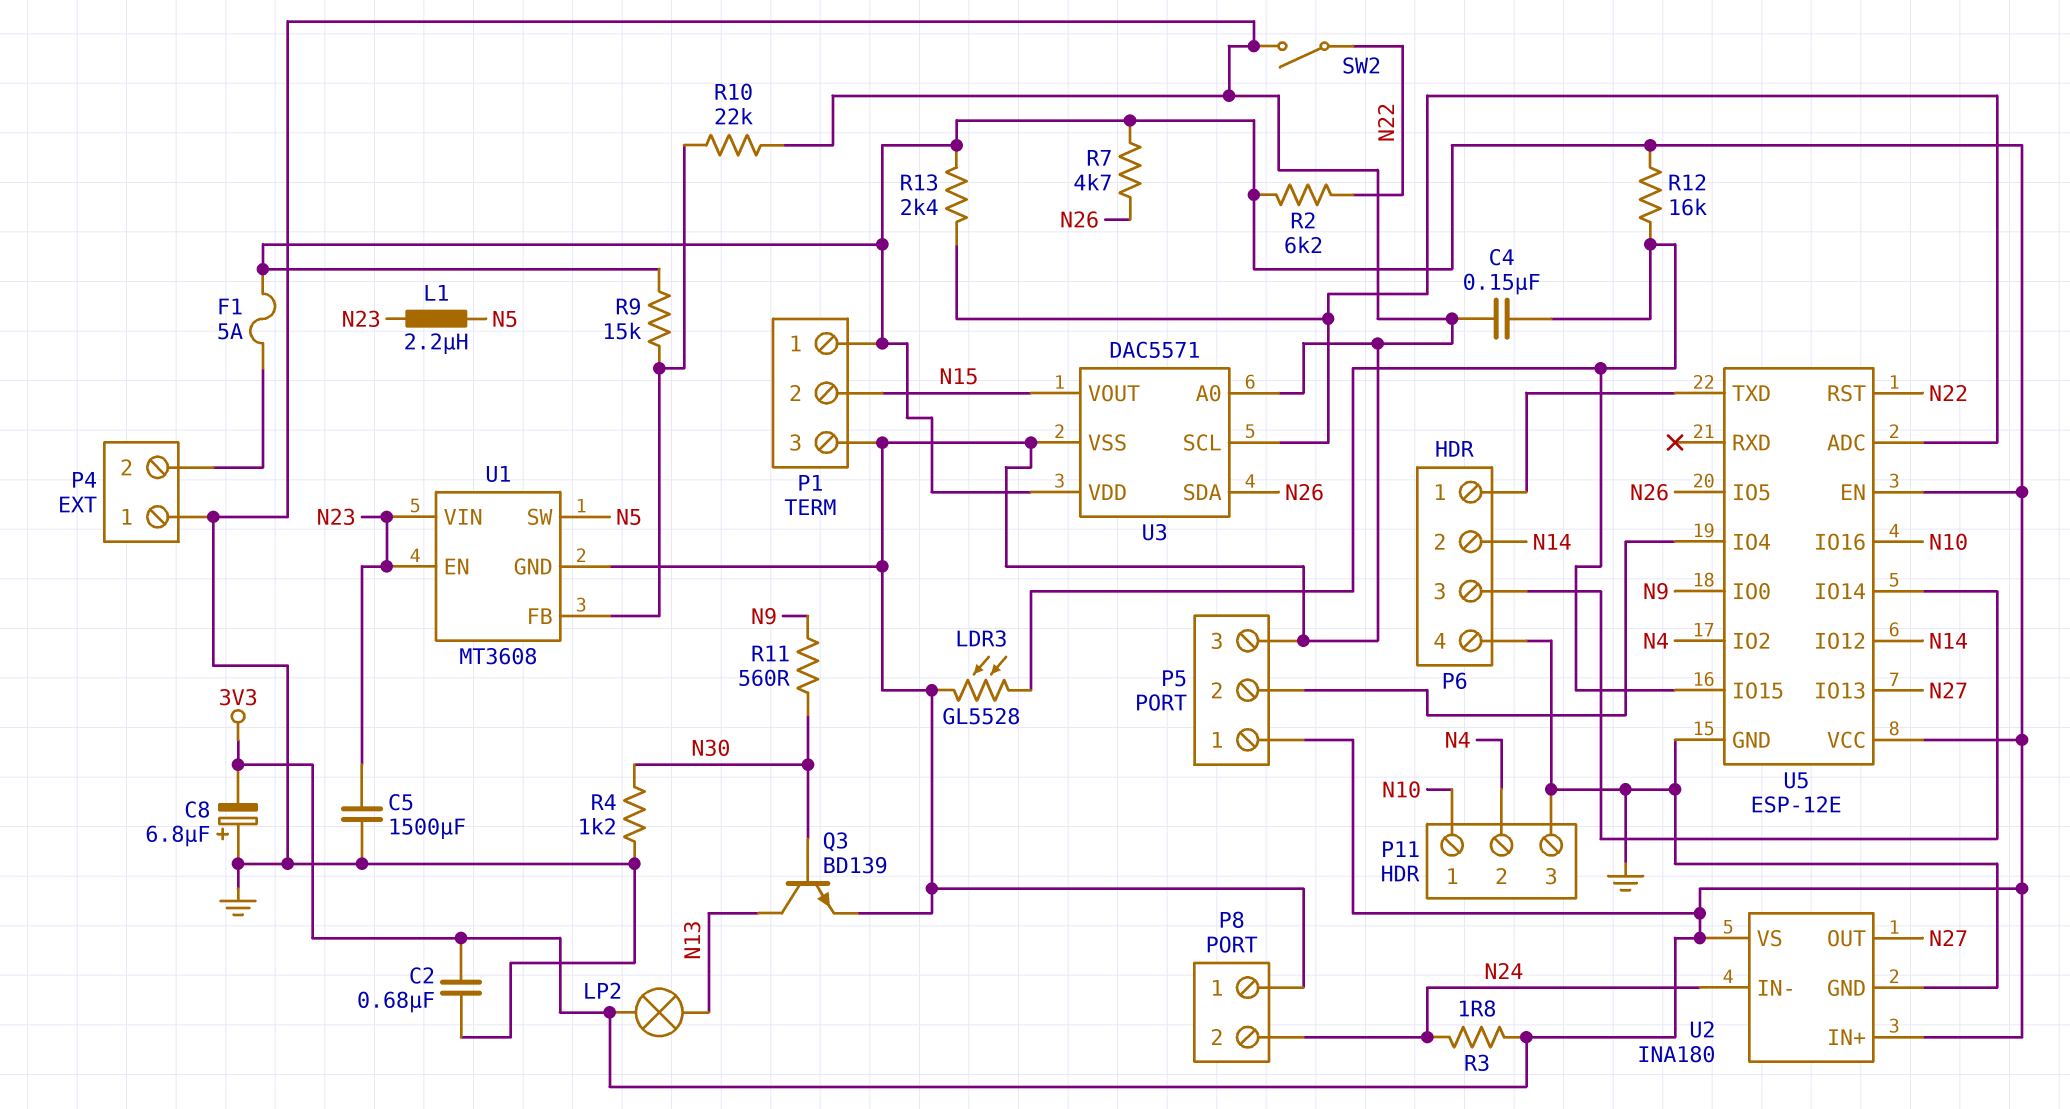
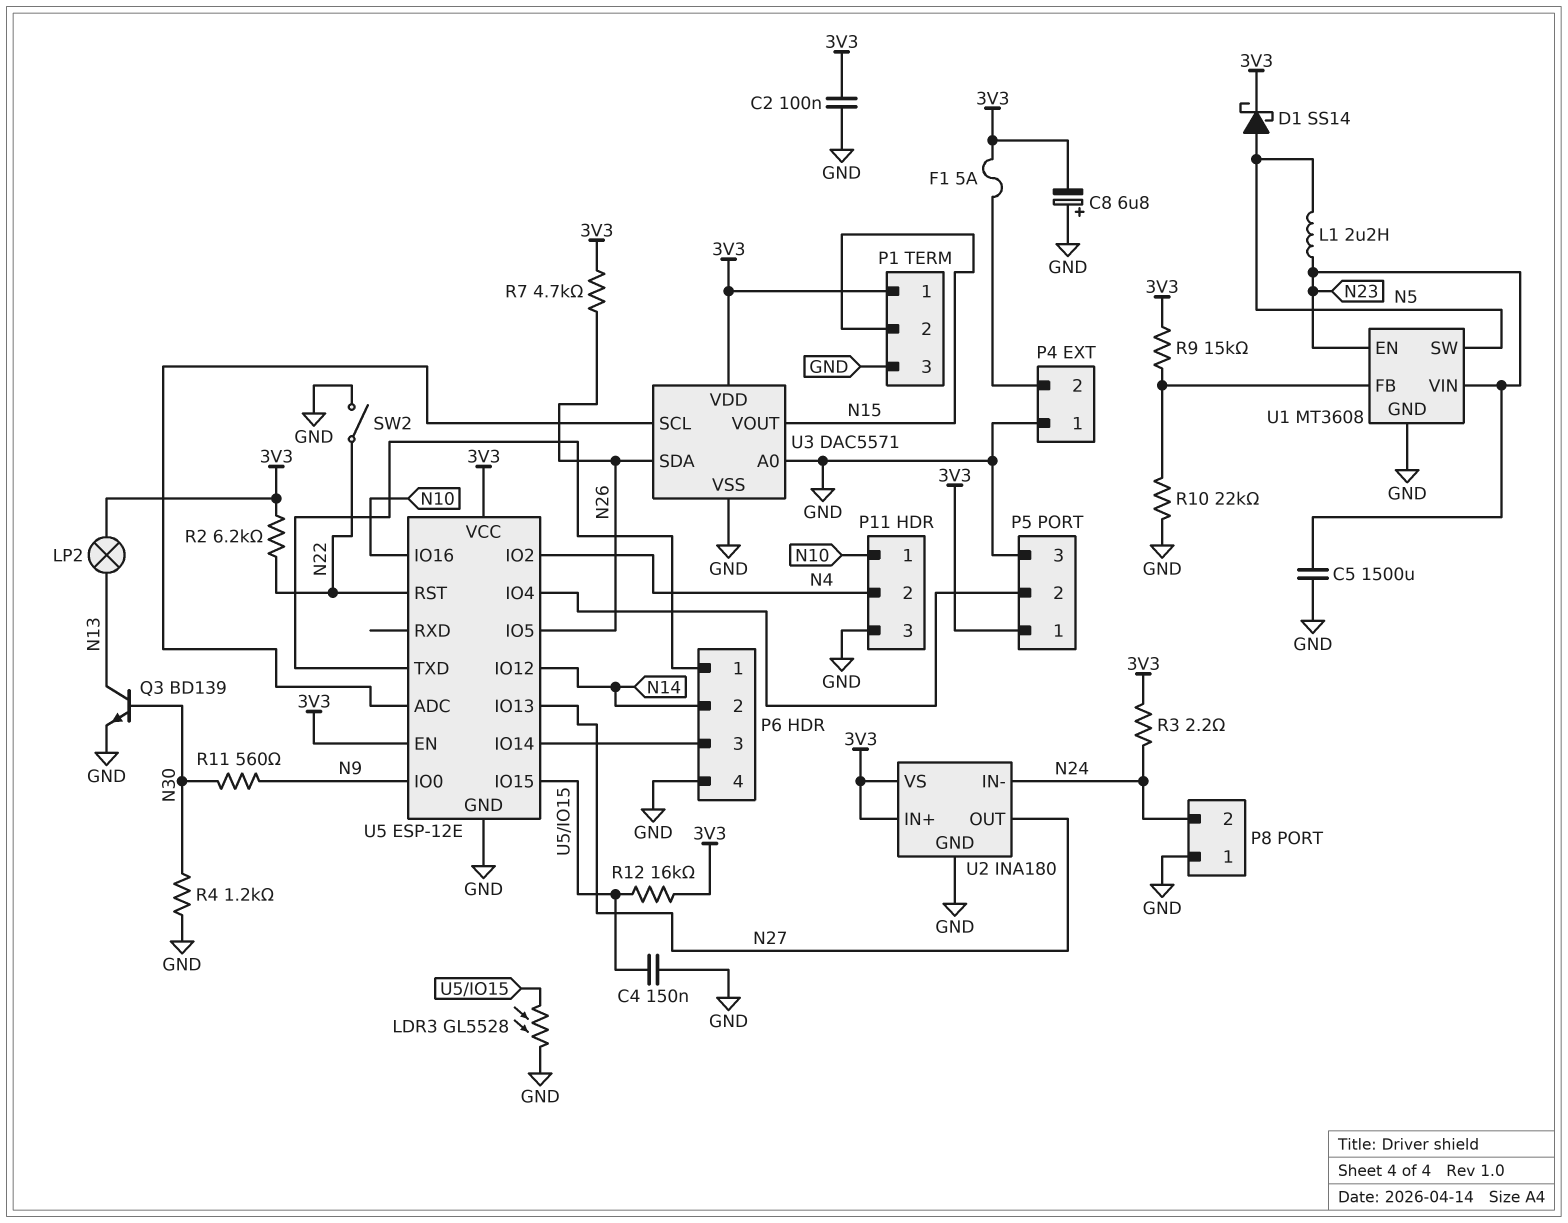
C2: 680nF (3V3, GND) -> 100nF (3V3, GND)
D1: none -> schottky SS14 (A N5, K 3V3)
R3: 1.8 (3V3, N24) -> 2.2 (3V3, N24)
R13: 2.4k (3V3, U3/SCL) -> none

